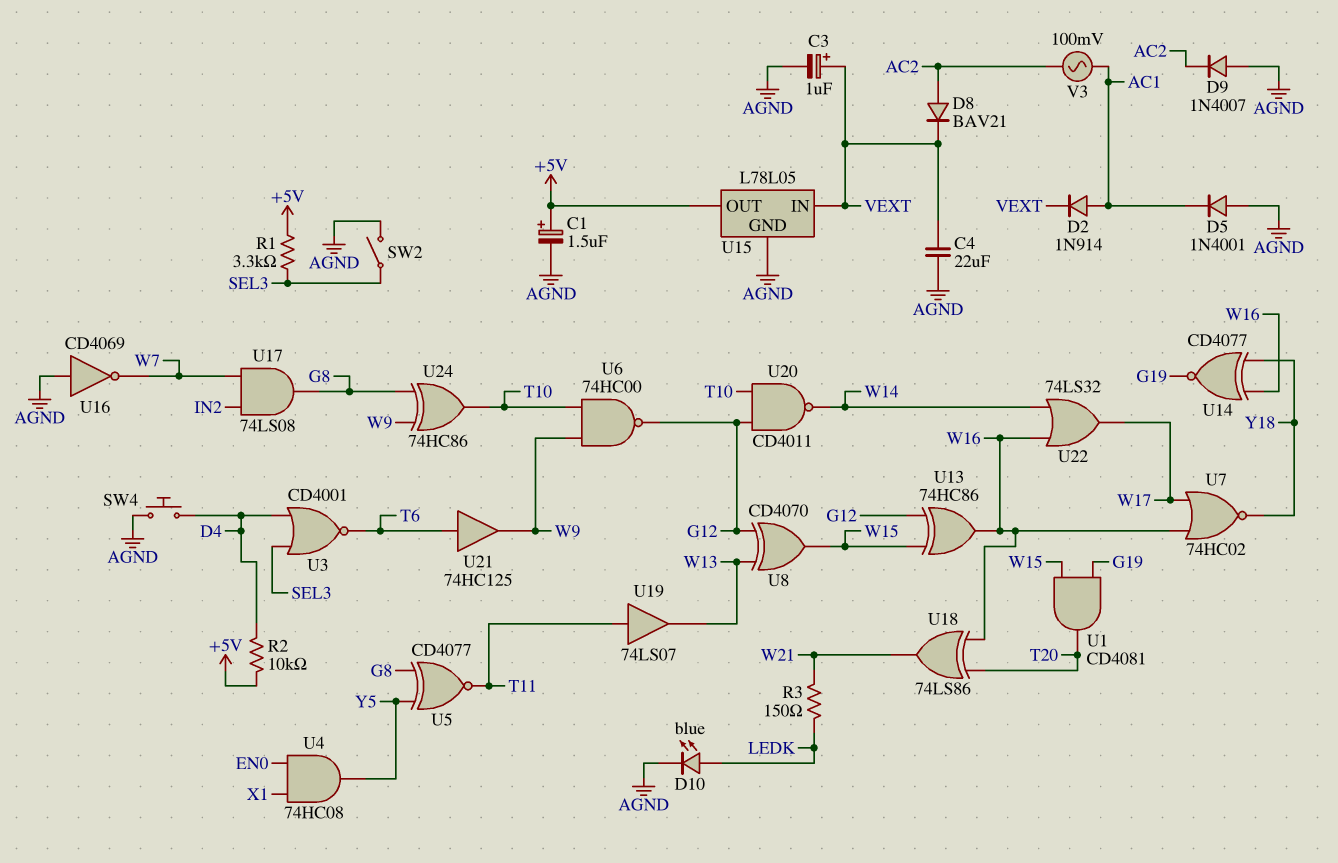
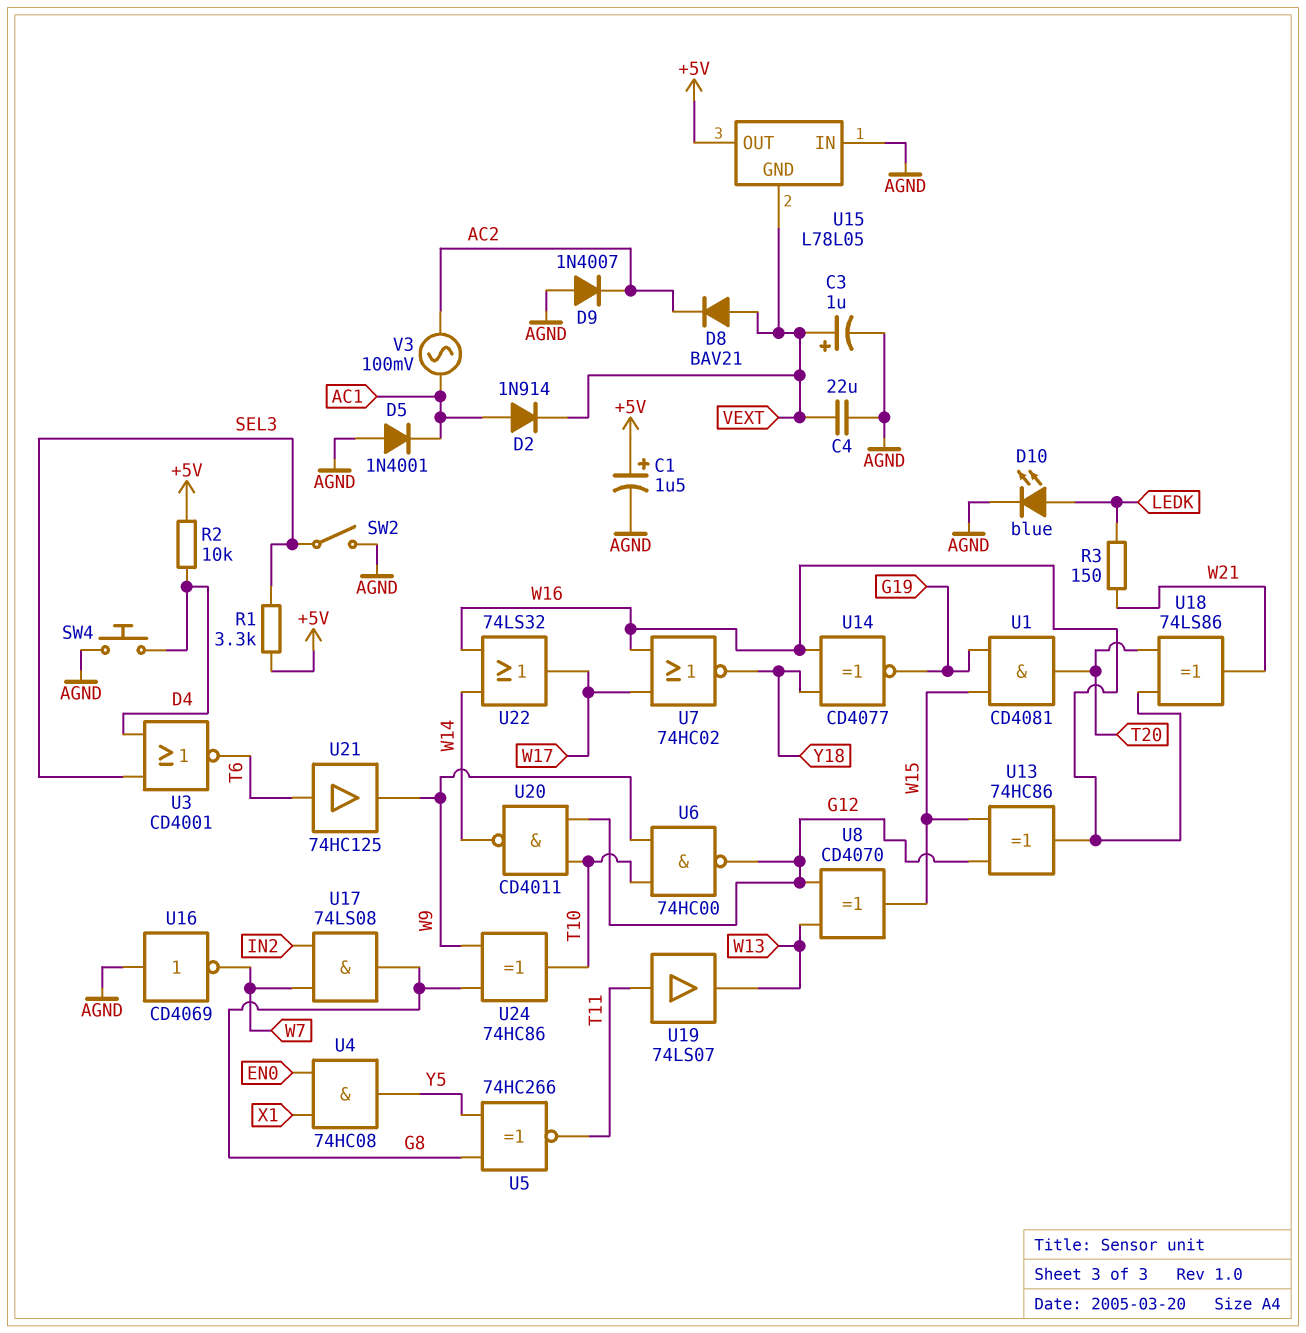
D8: diode BAV21 (A AC2, K VEXT) -> diode BAV21 (A VEXT, K AC2)
U5: XNOR CD4077 (in G8, in Y5, out T11) -> XNOR 74HC266 (in G8, in Y5, out T11)
U15 pin GND: AGND -> VEXT
U15 pin IN: VEXT -> AGND

